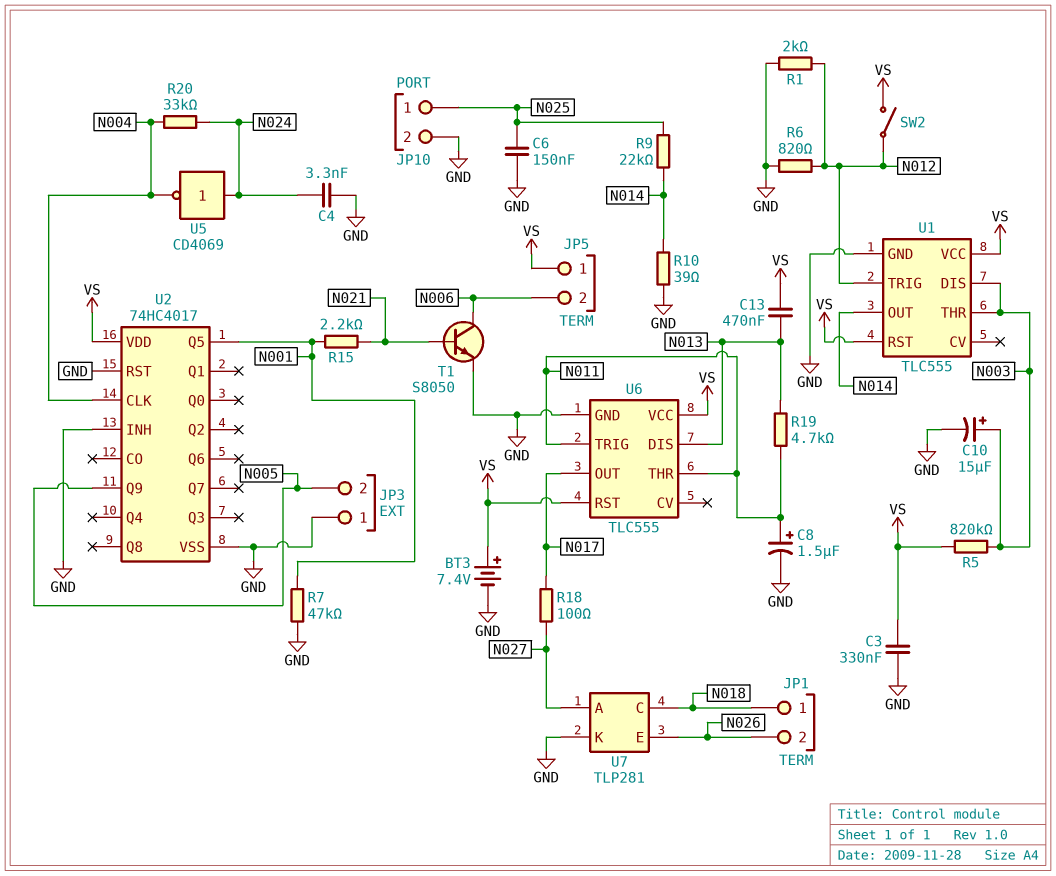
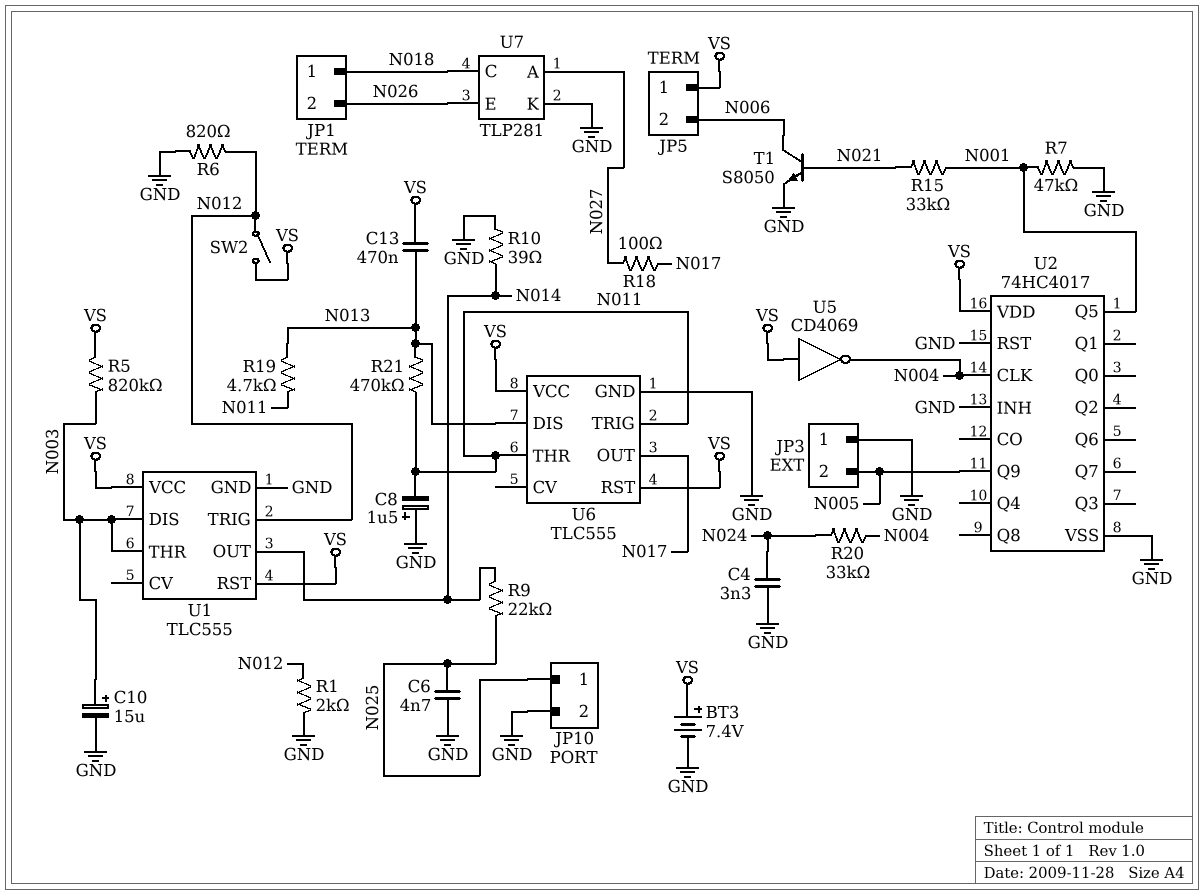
C3: 330nF (GND, VS) -> none
C6: 150nF (GND, N025) -> 4.7nF (GND, N025)
C8: 1.5uF (plus N011, minus GND) -> 1.5uF (plus GND, minus N011)
R15: 2.2k (N001, N021) -> 33k (N001, N021)
R21: none -> 470k (N011, N013)
U5: NOT CD4069 (in N024, out N004) -> NOT CD4069 (in VS, out N004)

